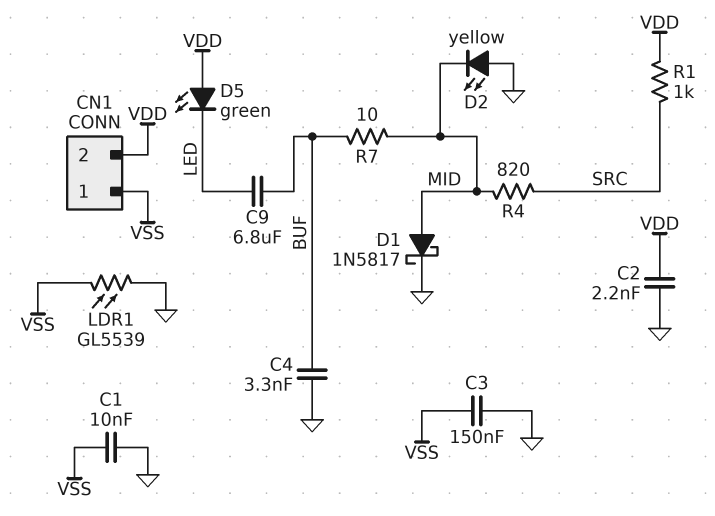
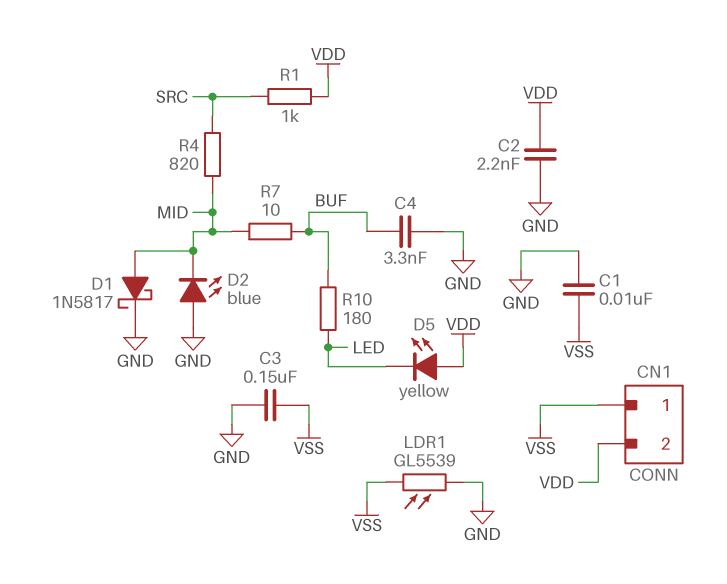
C9: 6.8uF (BUF, LED) -> none
D2: LED yellow (A GND, K MID) -> LED blue (A GND, K MID)
D5: LED green (A VDD, K LED) -> LED yellow (A VDD, K LED)
R10: none -> 180 (BUF, LED)

